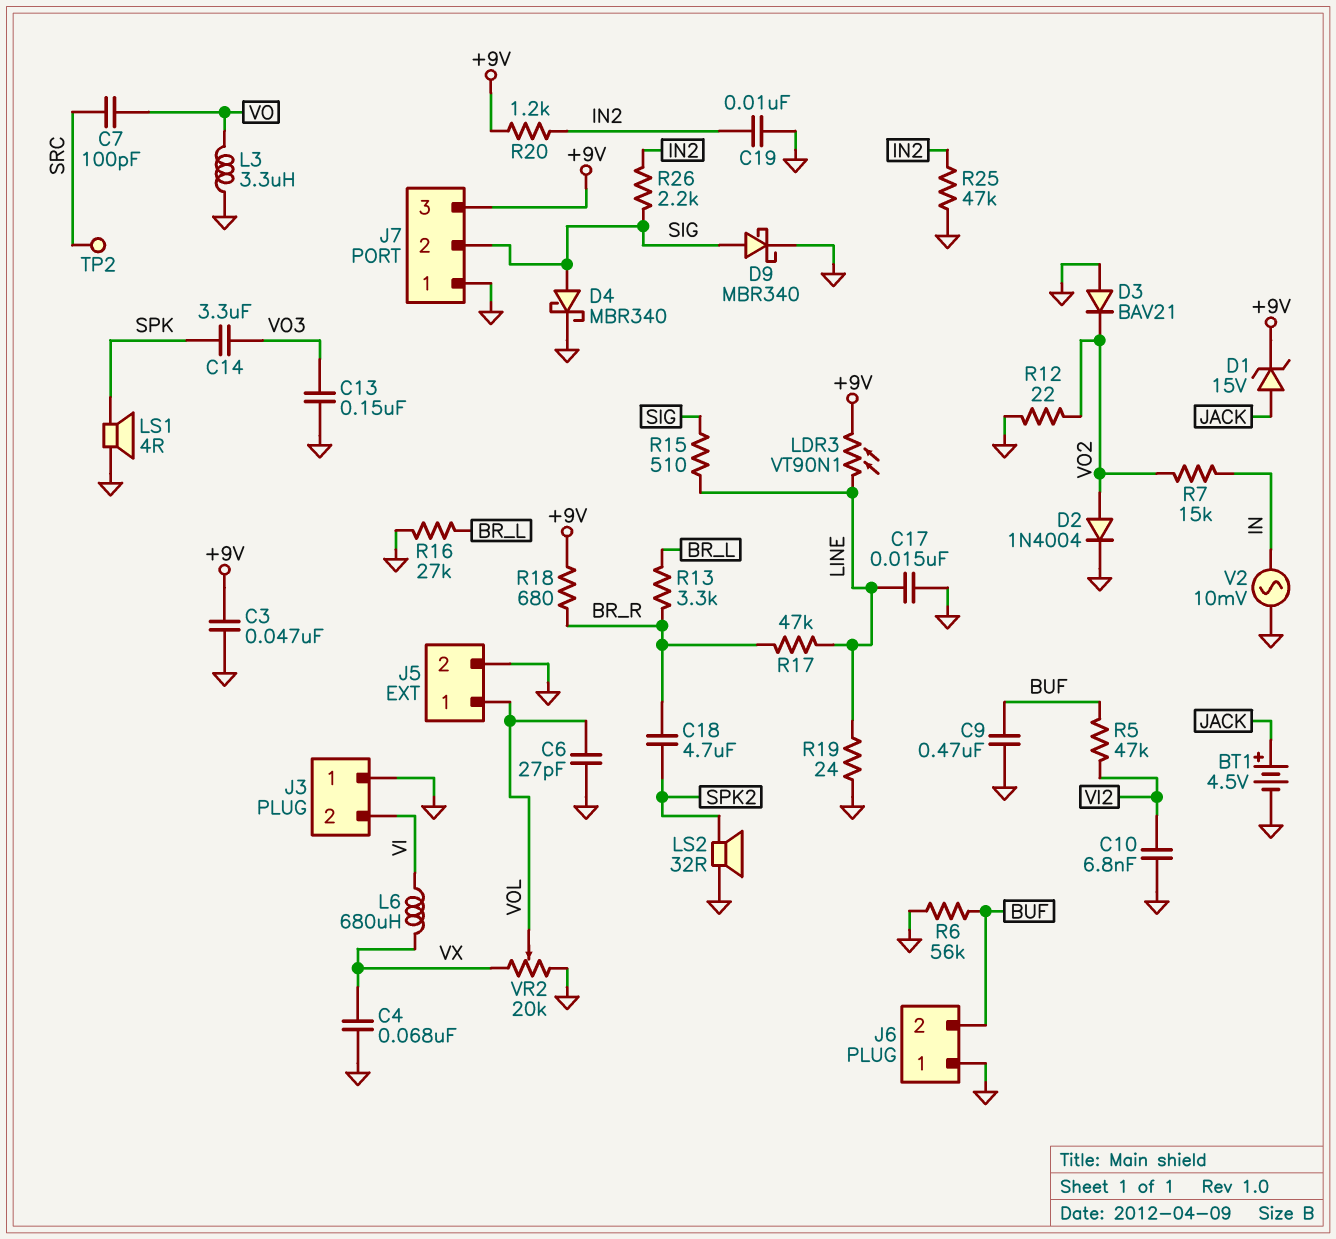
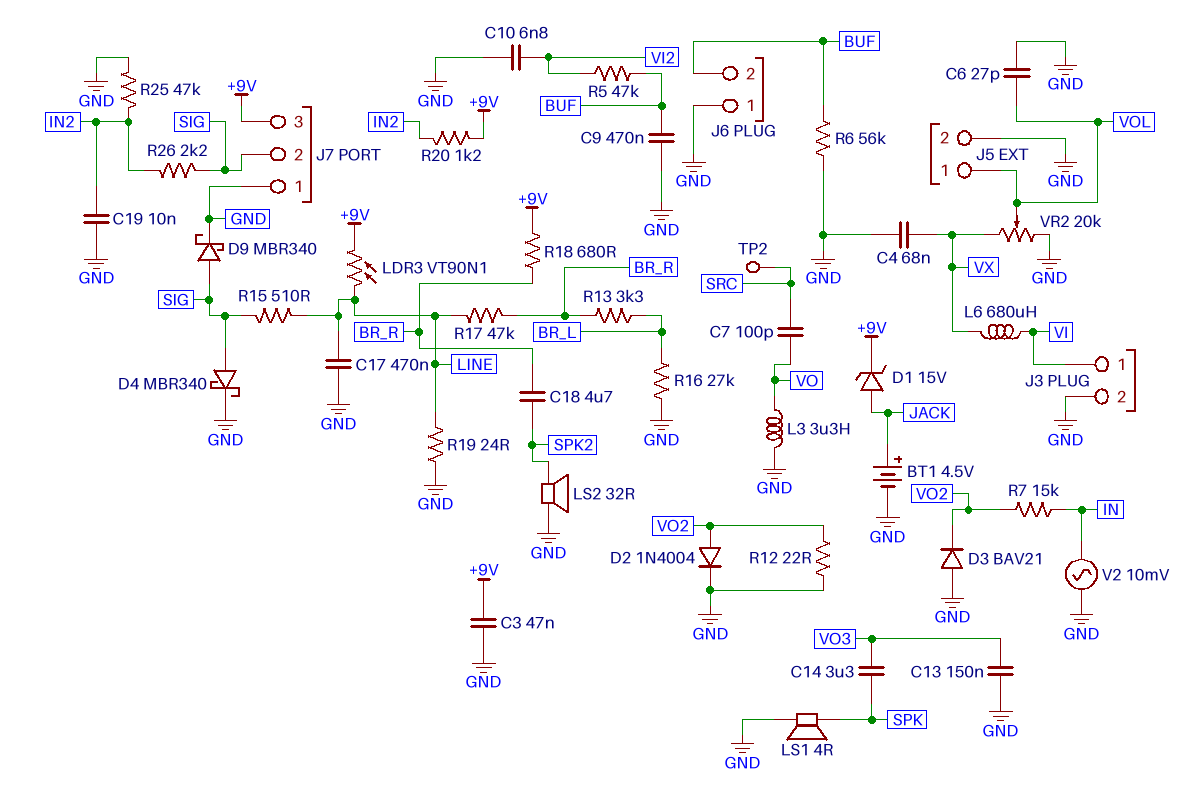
C17: 15nF (GND, LINE) -> 470nF (GND, LINE)
J3 pin 1: GND -> VI
J3 pin 2: VI -> GND

